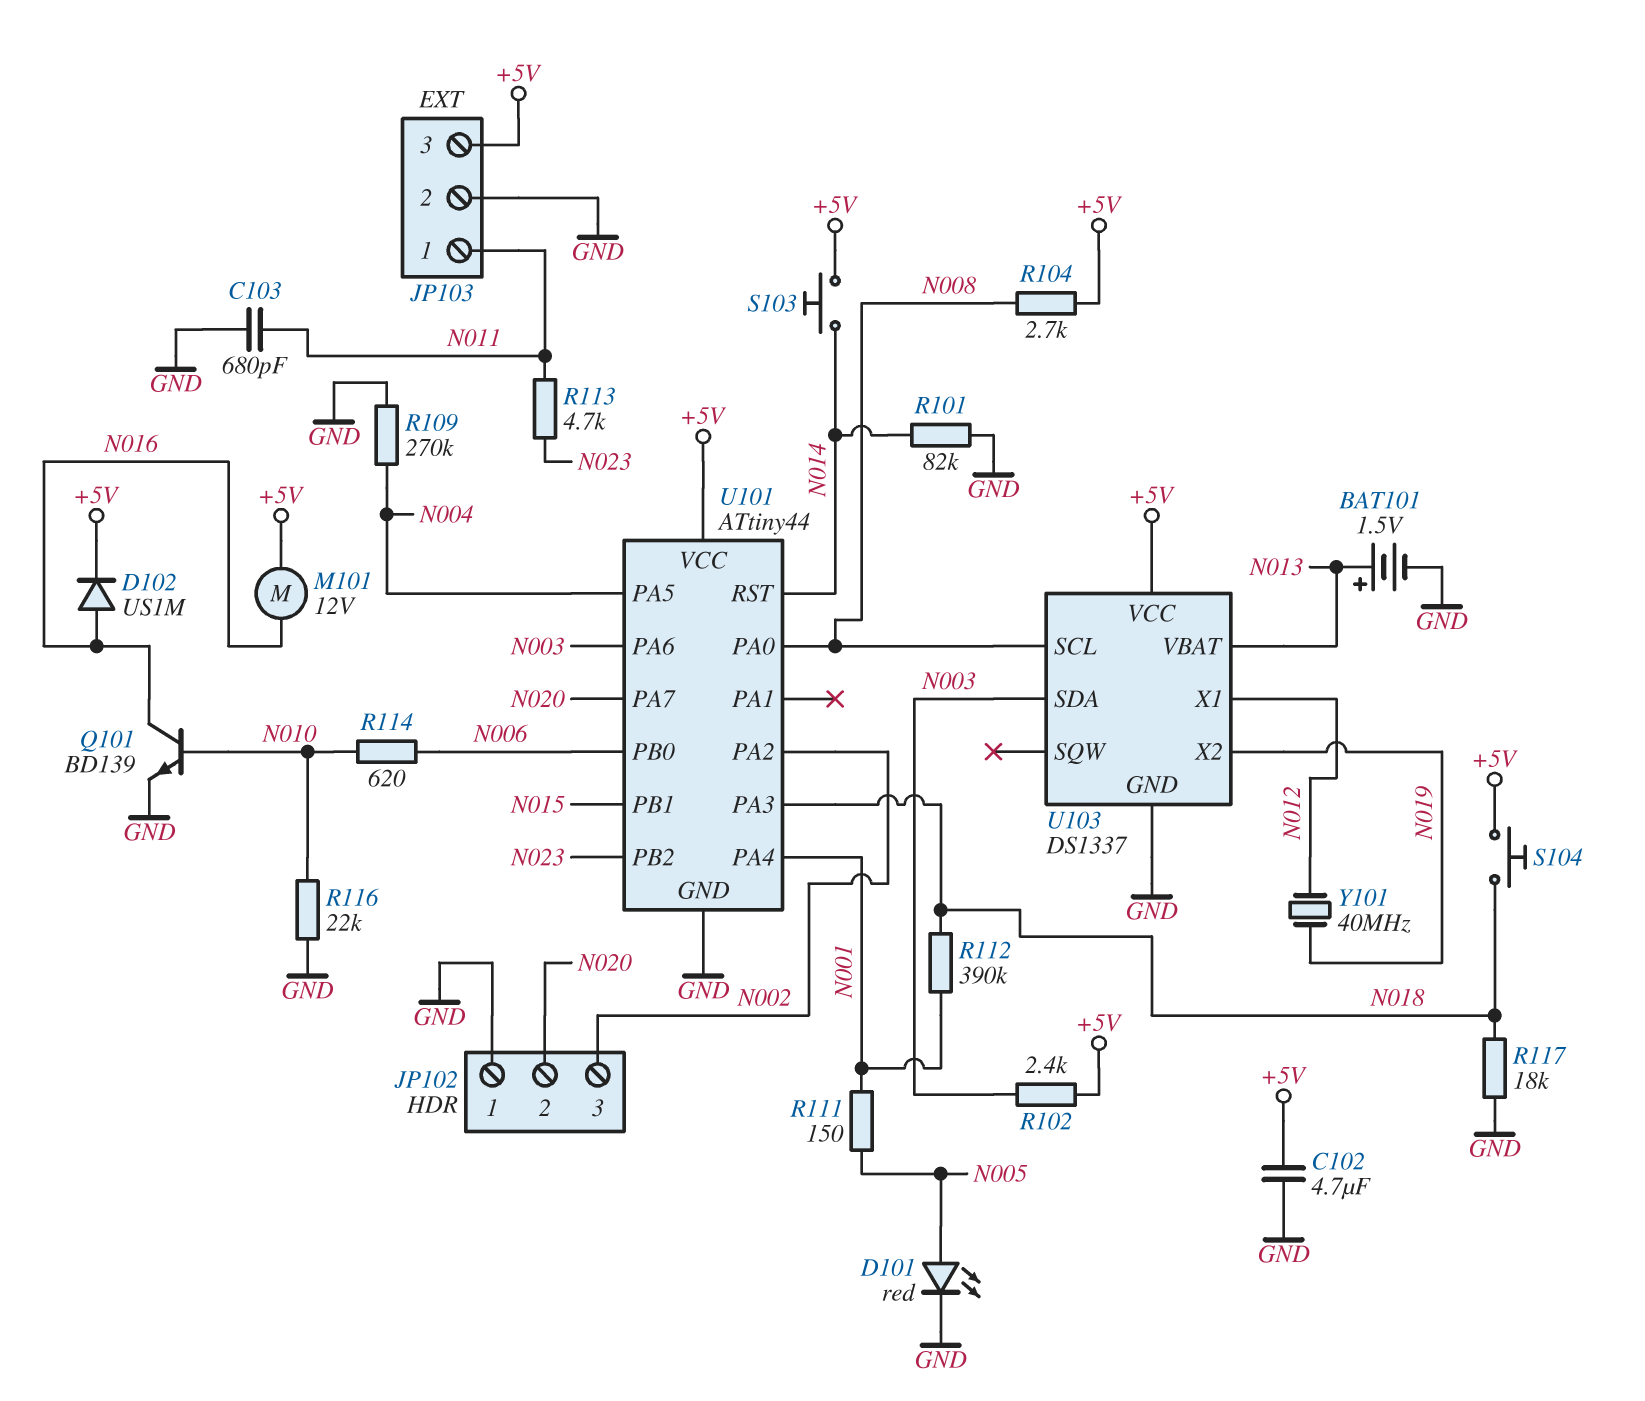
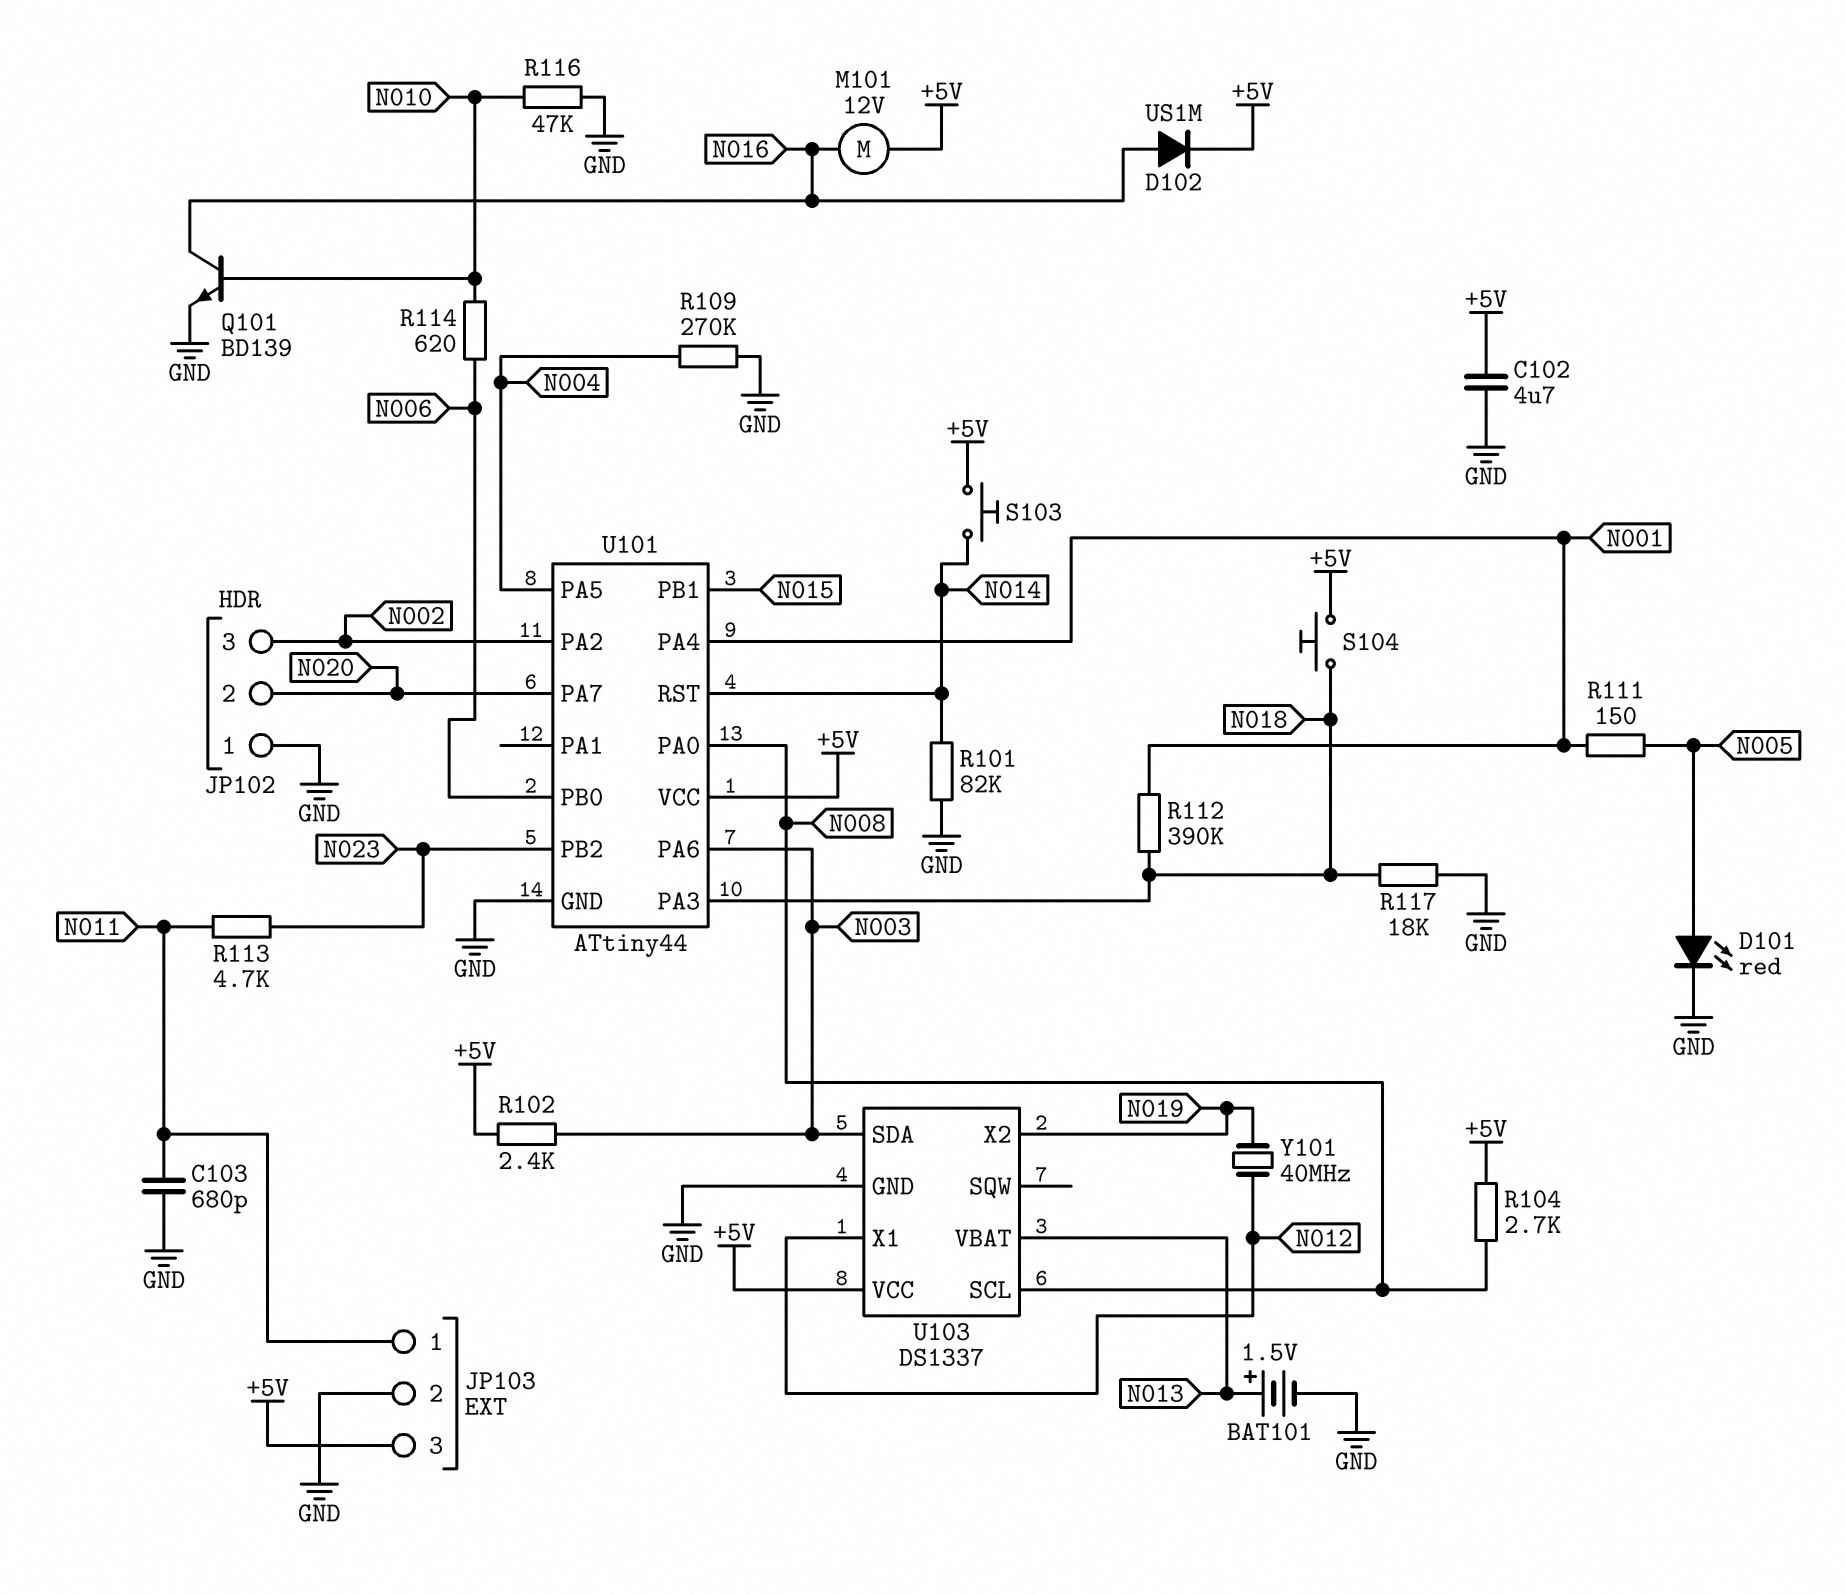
R116: 22k (GND, N010) -> 47k (GND, N010)

